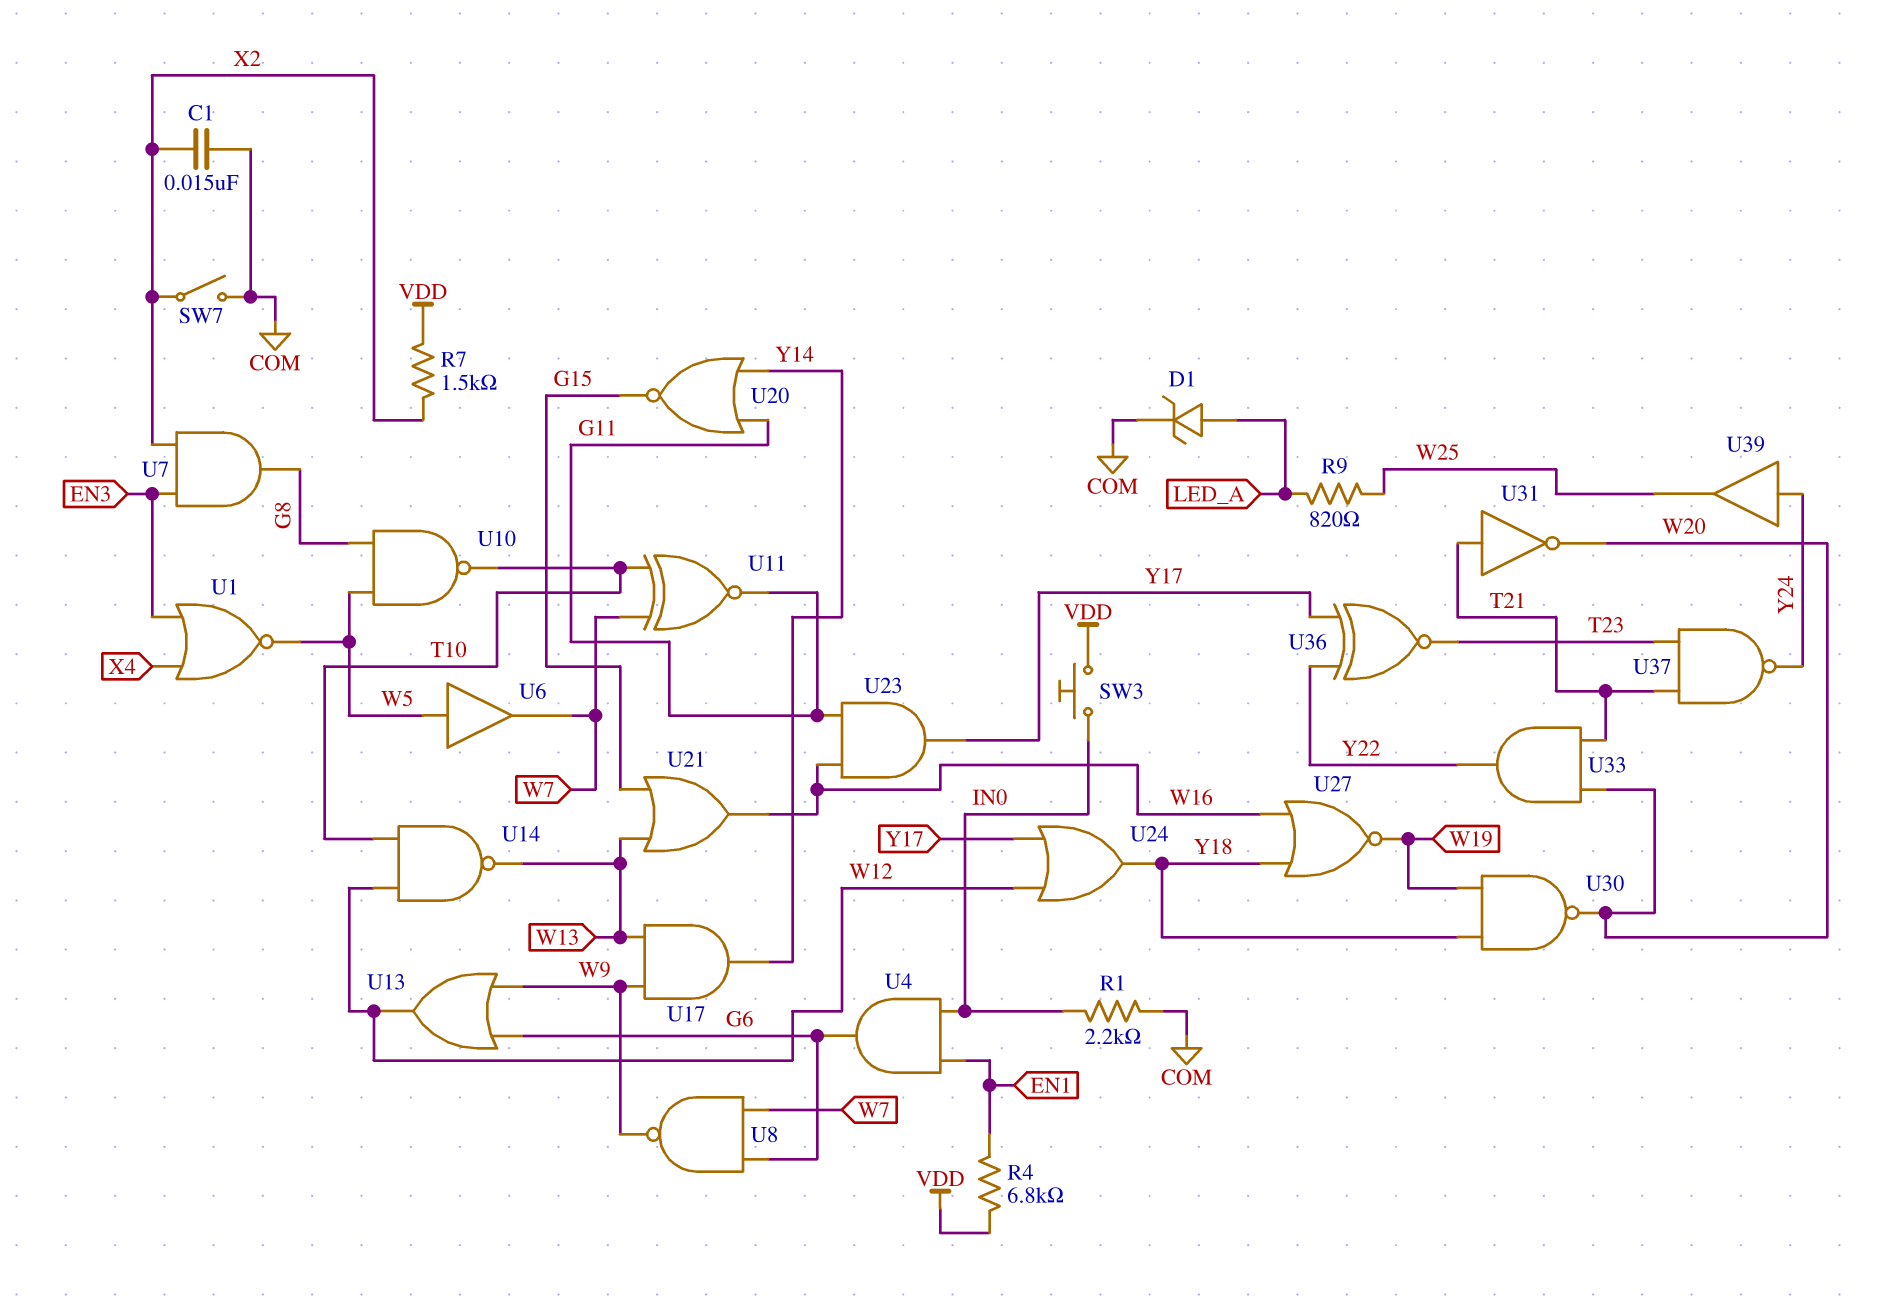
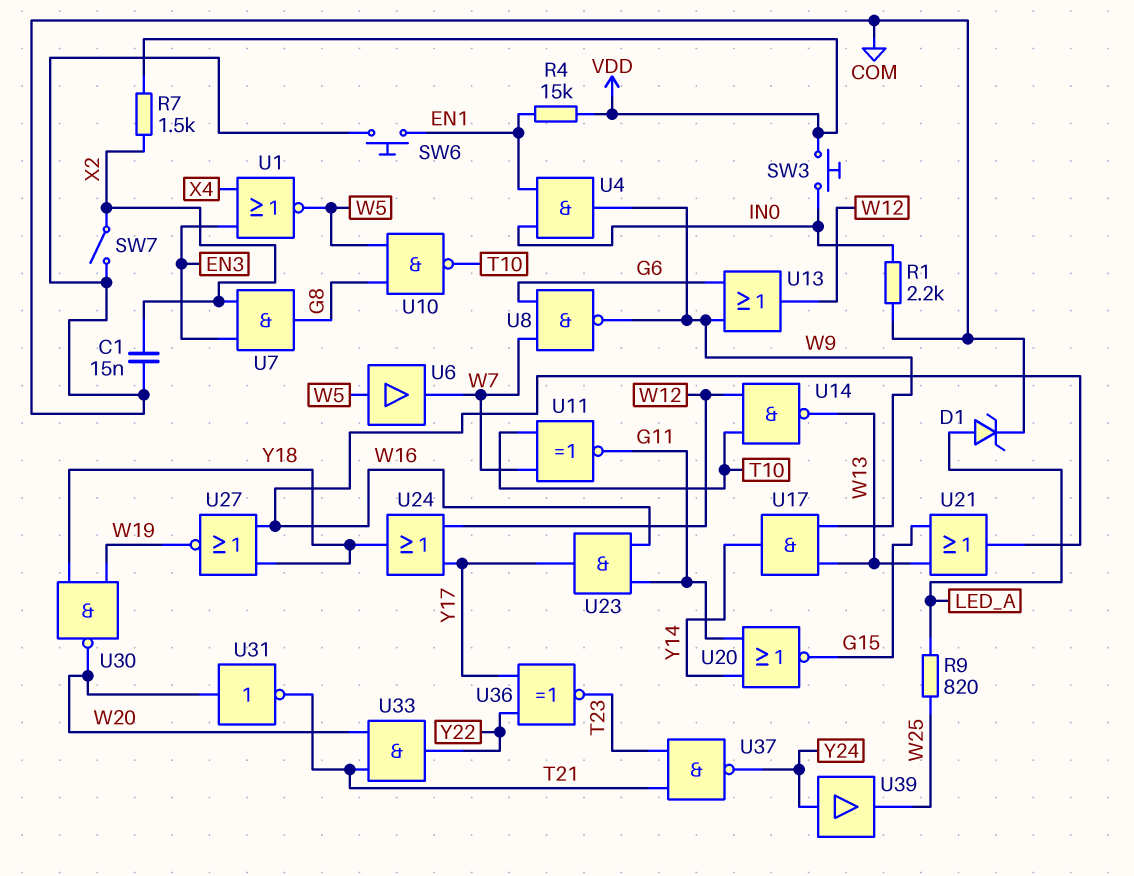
R4: 6.8k (EN1, VDD) -> 15k (EN1, VDD)
SW6: none -> button (COM, EN1)
U4: AND (in EN1, in IN0, out G6) -> AND (in EN1, in IN0, out W9)
U31: NOT (in T21, out W20) -> NOT (in W20, out T21)

